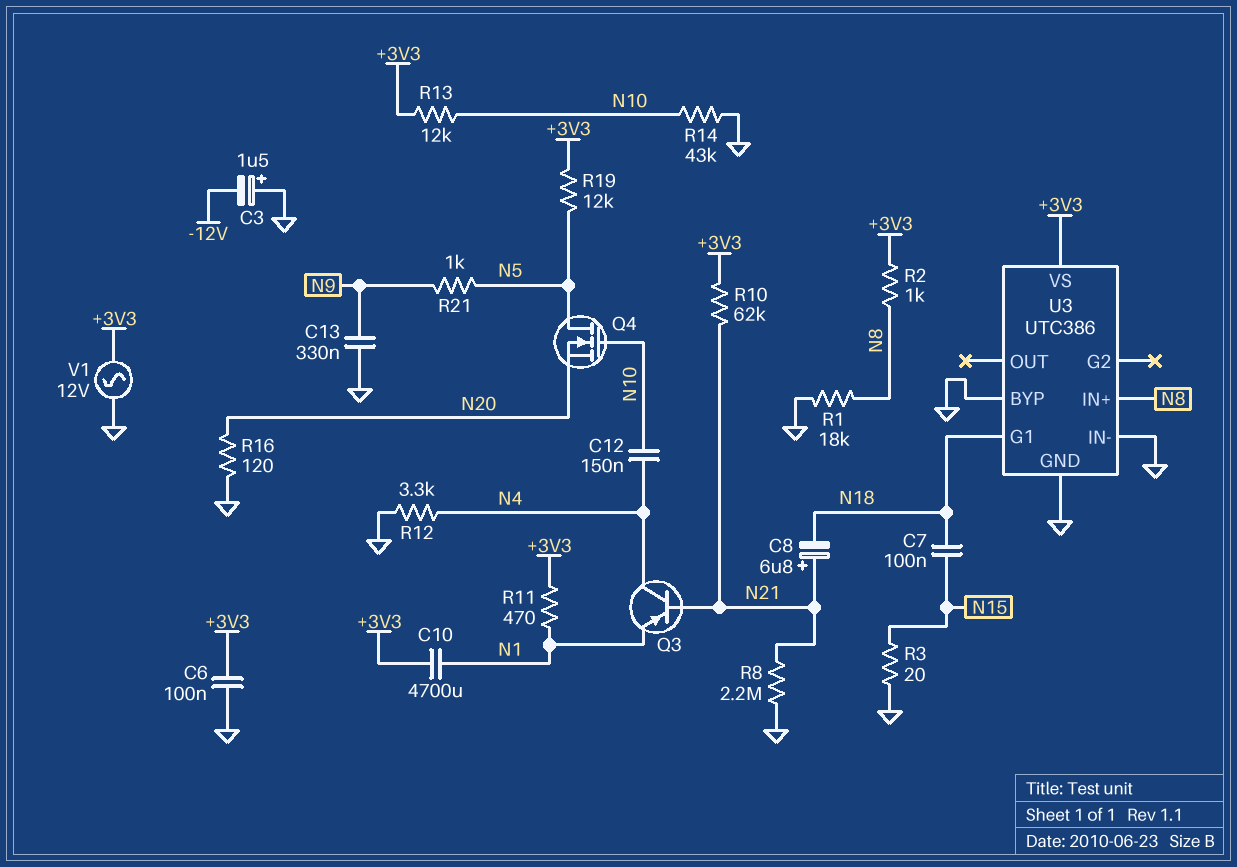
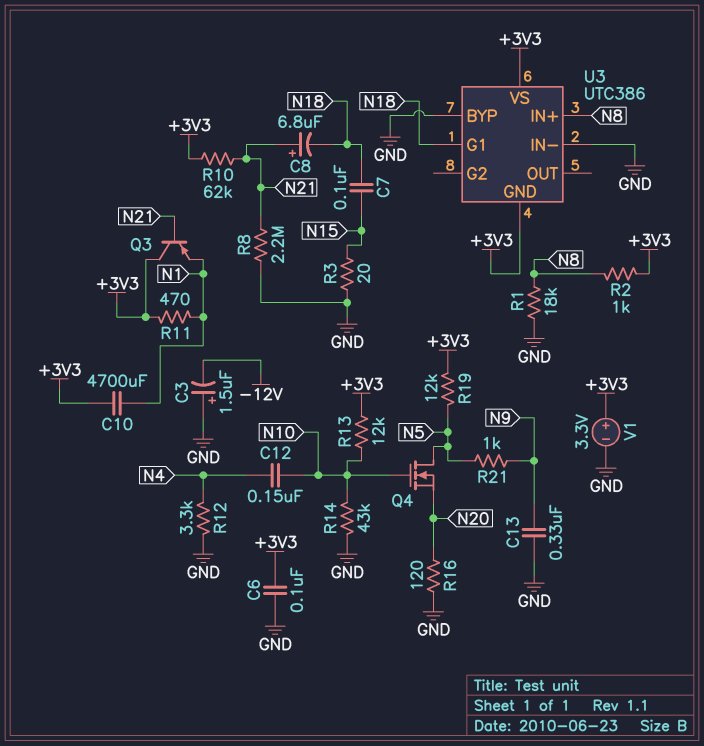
Q3: PNP (B N21, C N4, E N1) -> PNP (B N21, C +3V3, E N1)
U3 pin GND: GND -> +3V3
V1: AC 12V (+3V3, GND) -> 3.3V (plus +3V3, minus GND)

